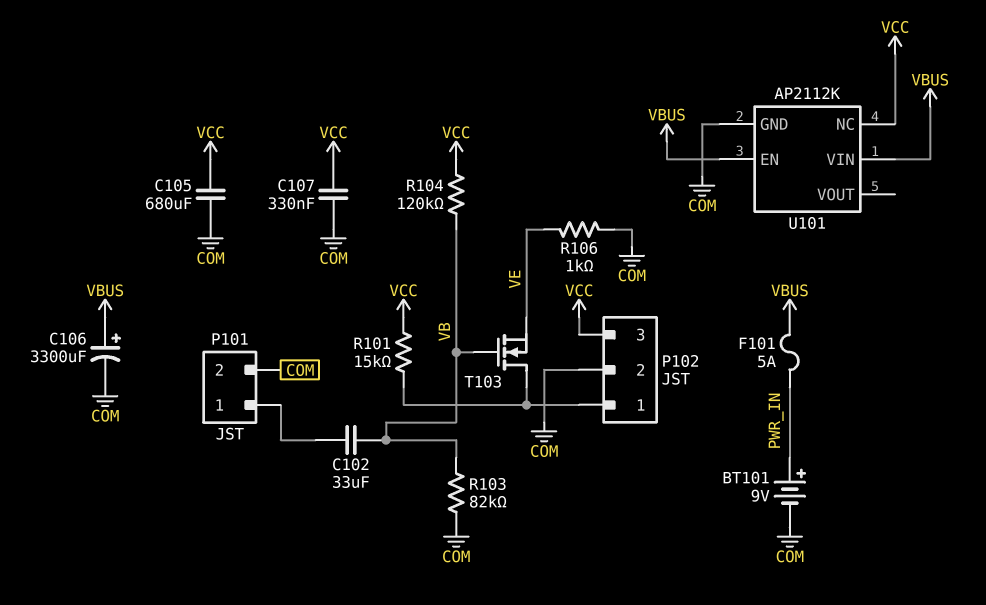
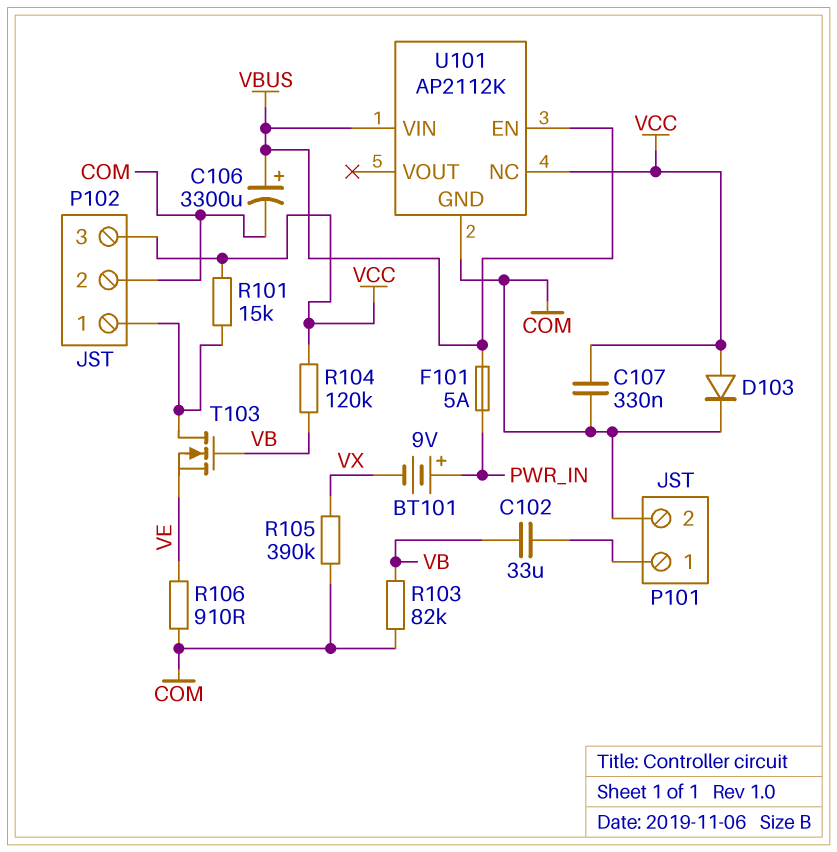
BT101: 9V (plus PWR_IN, minus COM) -> 9V (plus PWR_IN, minus VX)
C105: 680uF (COM, VCC) -> none
D103: none -> diode (A VCC, K COM)
R105: none -> 390k (COM, VX)
R106: 1k (COM, VE) -> 910 (COM, VE)

